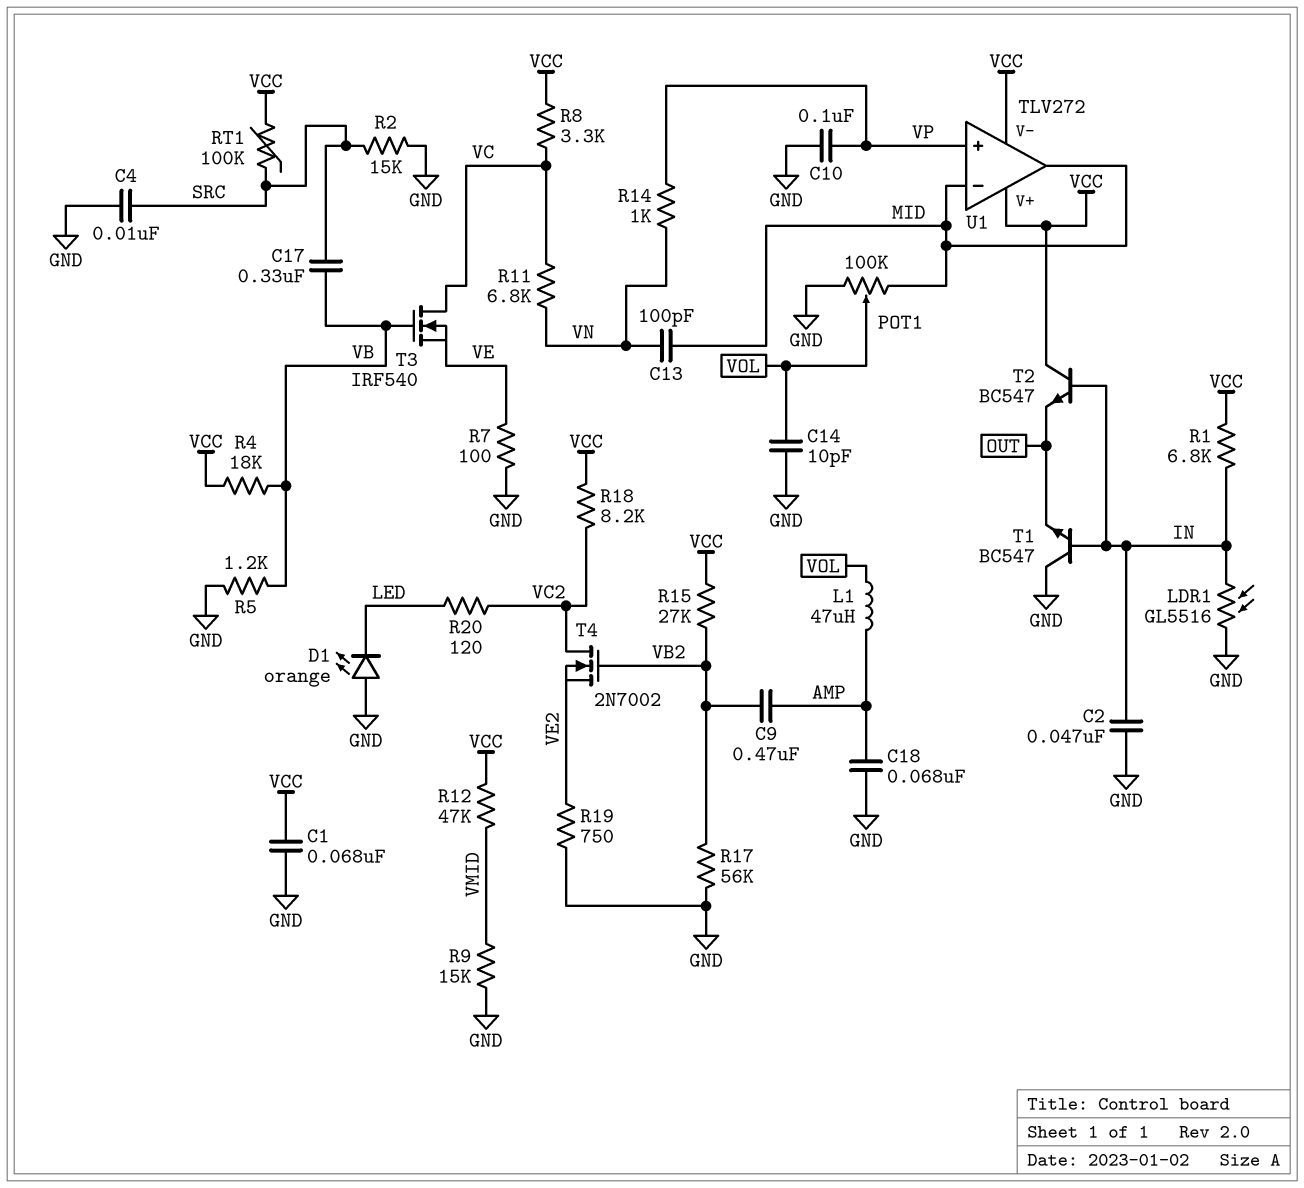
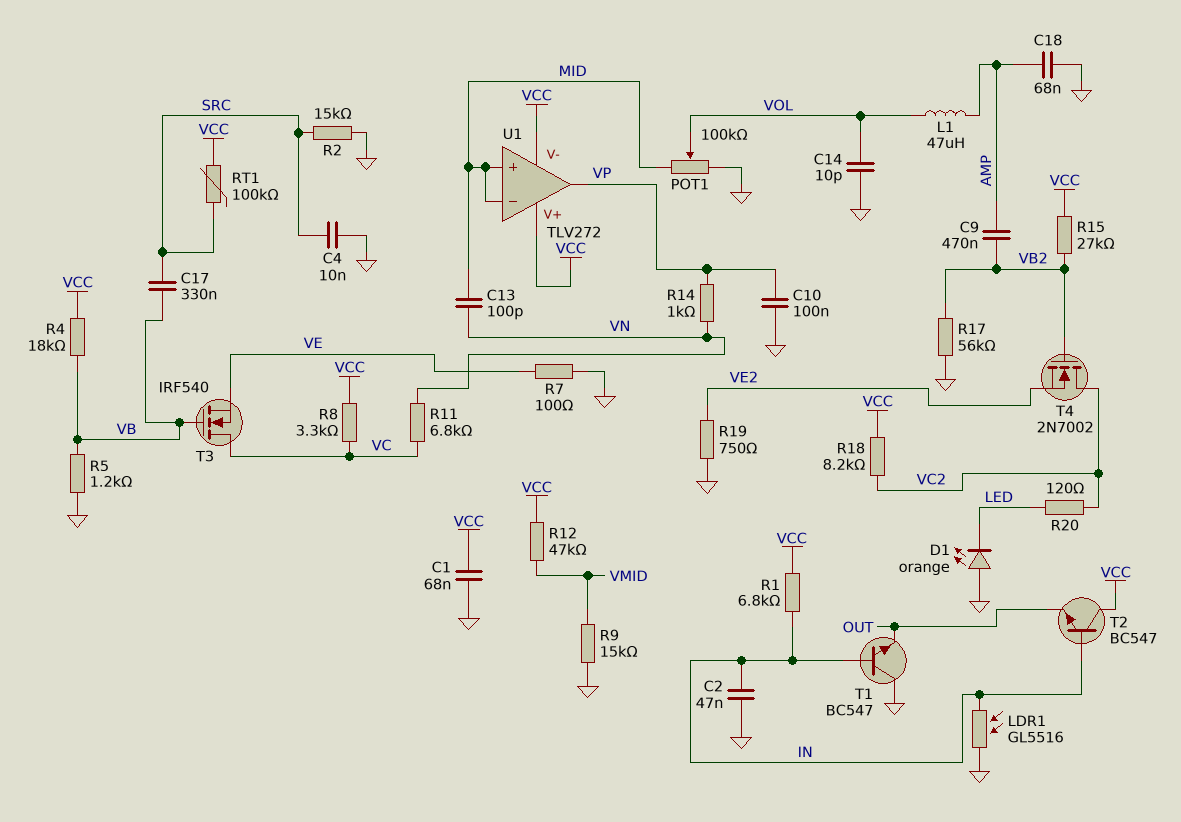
U1 pin in+: VP -> MID
U1 pin out: MID -> VP

